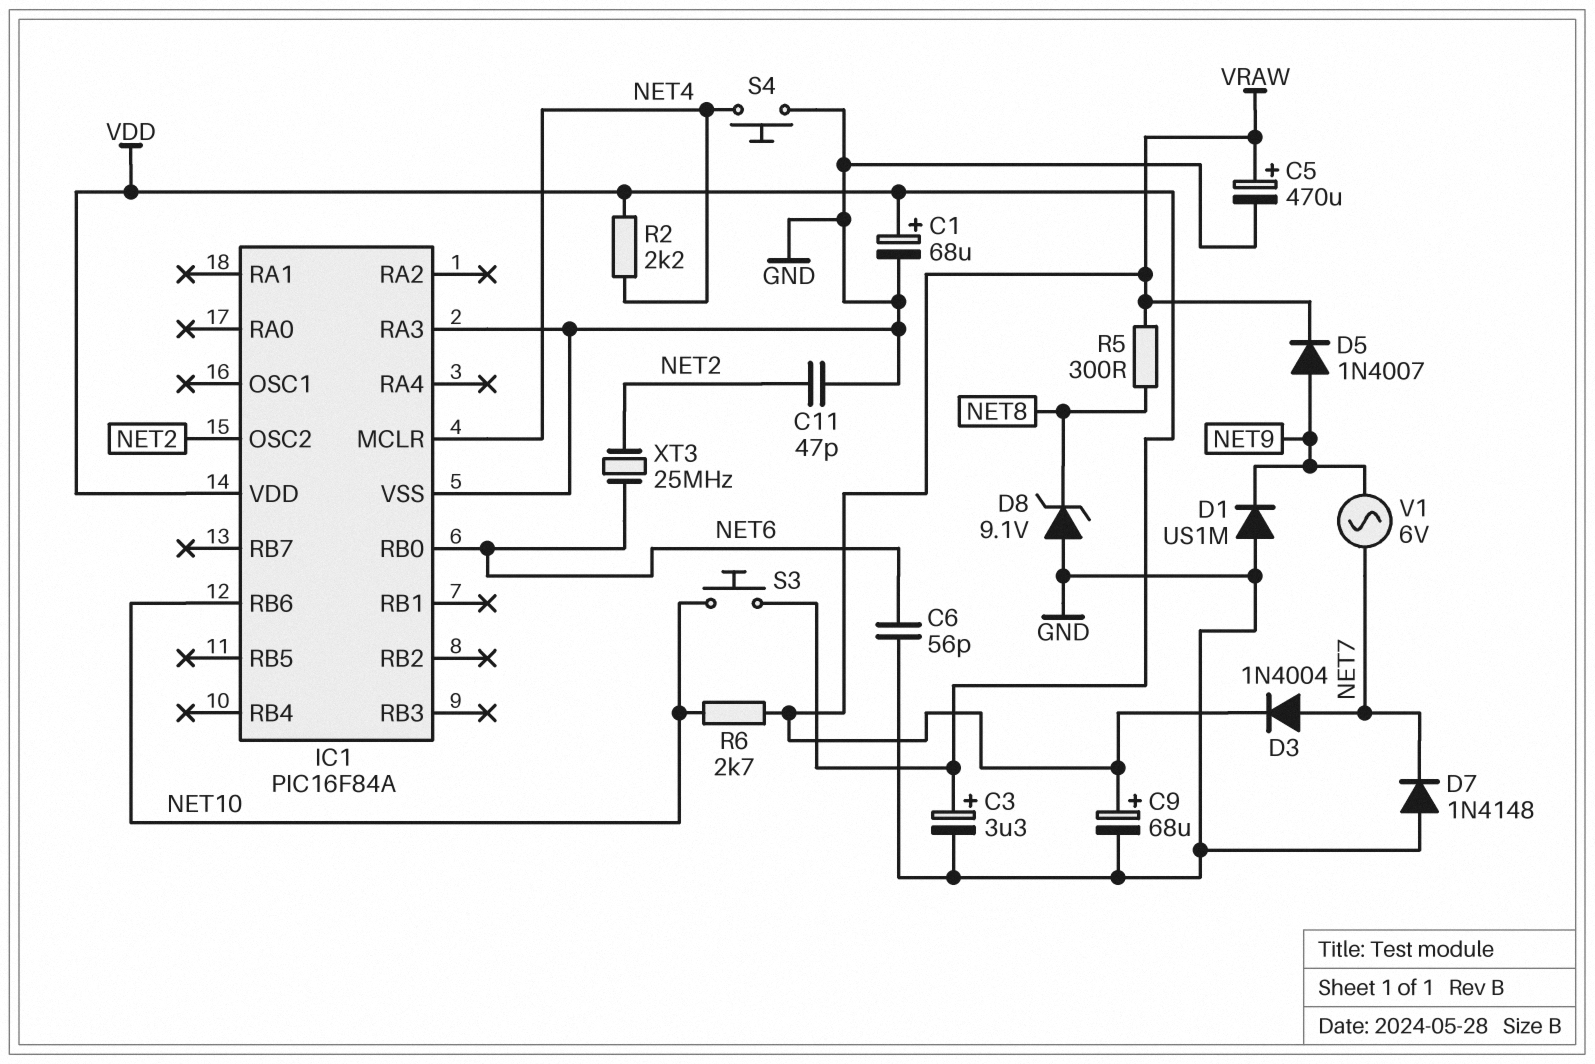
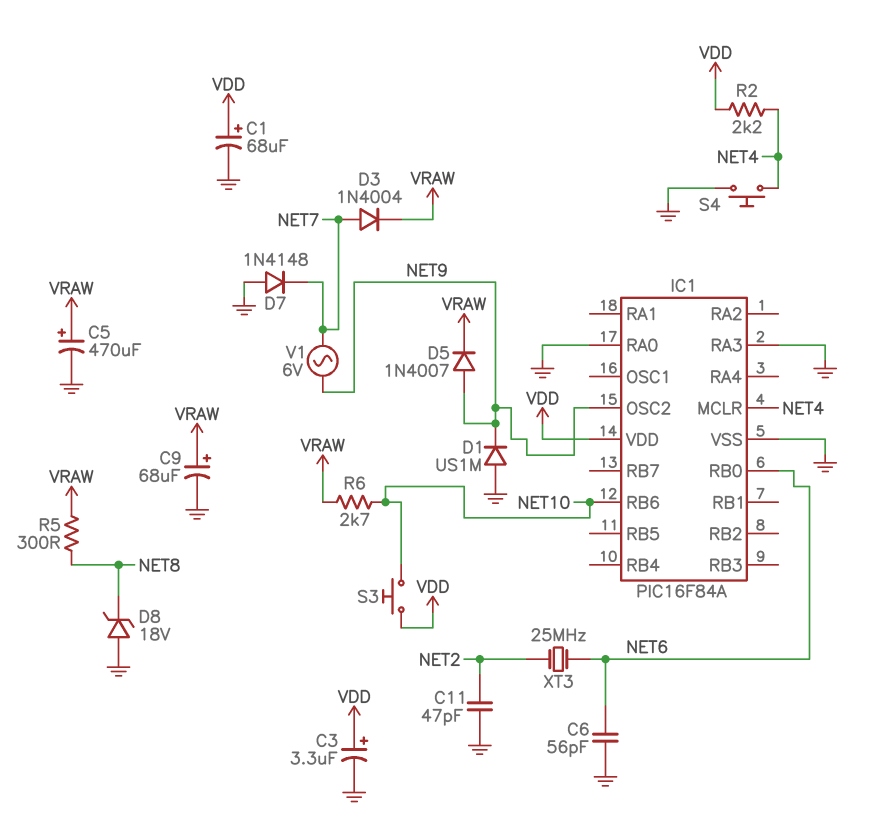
D8: zener 9.1V (A GND, K NET8) -> zener 18V (A GND, K NET8)
IC1 pin OSC2: NET2 -> NET9
IC1 pin RA0: none -> GND

